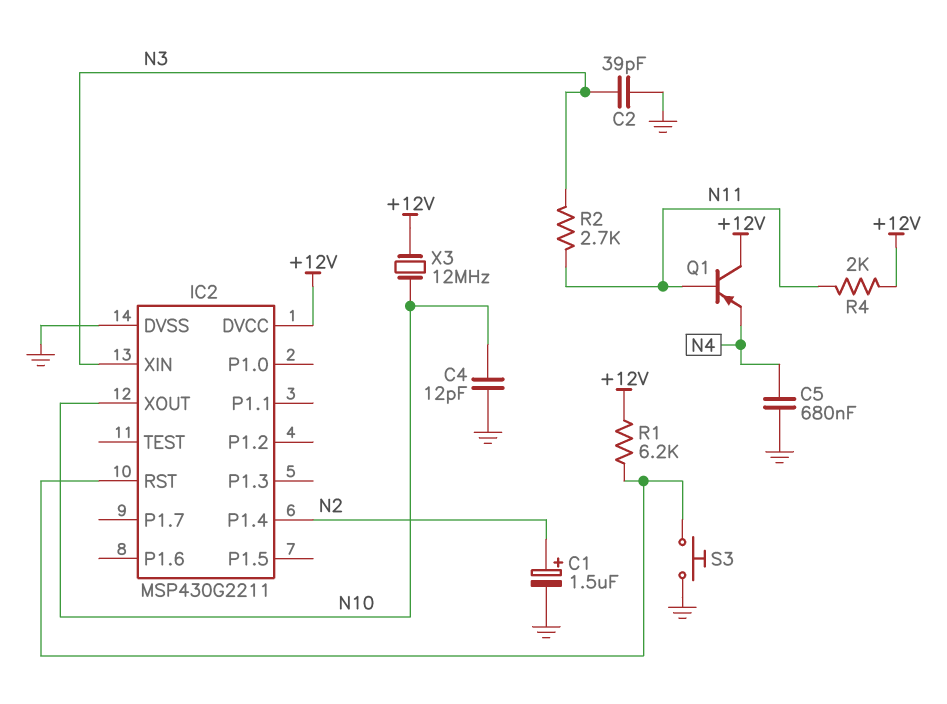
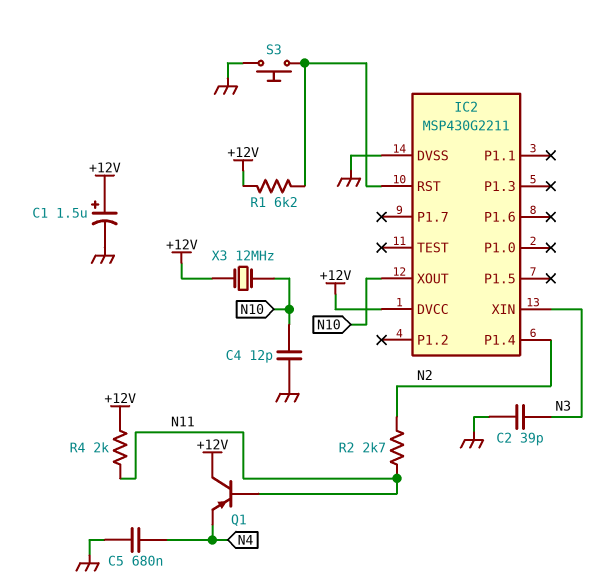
C1: 1.5uF (plus N2, minus GND) -> 1.5uF (plus +12V, minus GND)
R2: 2.7k (N3, N11) -> 2.7k (N2, N11)

